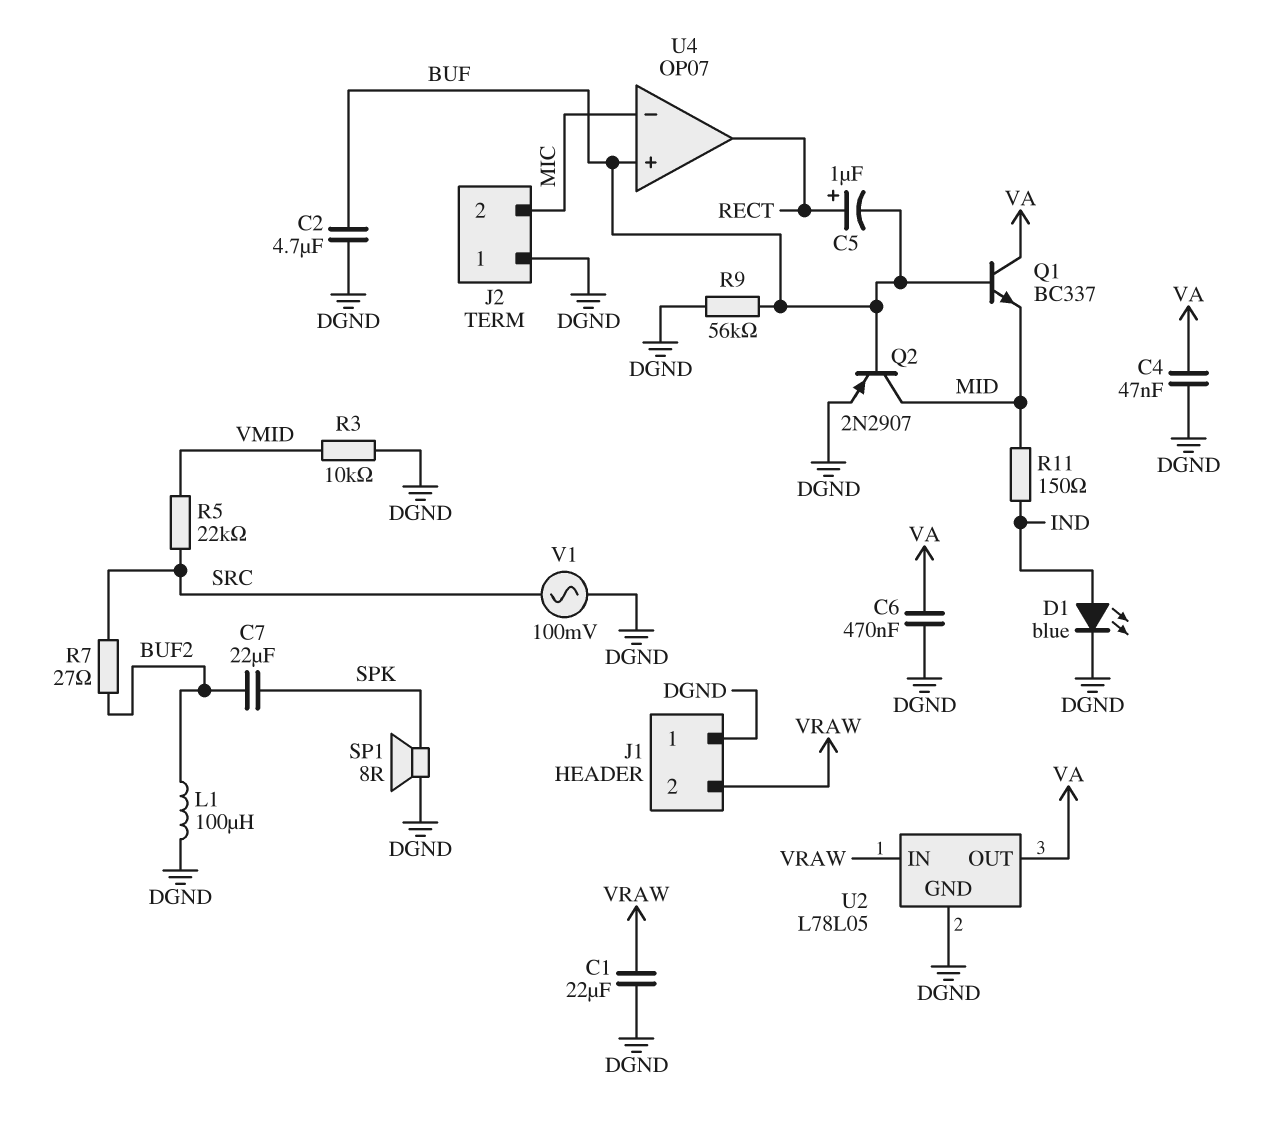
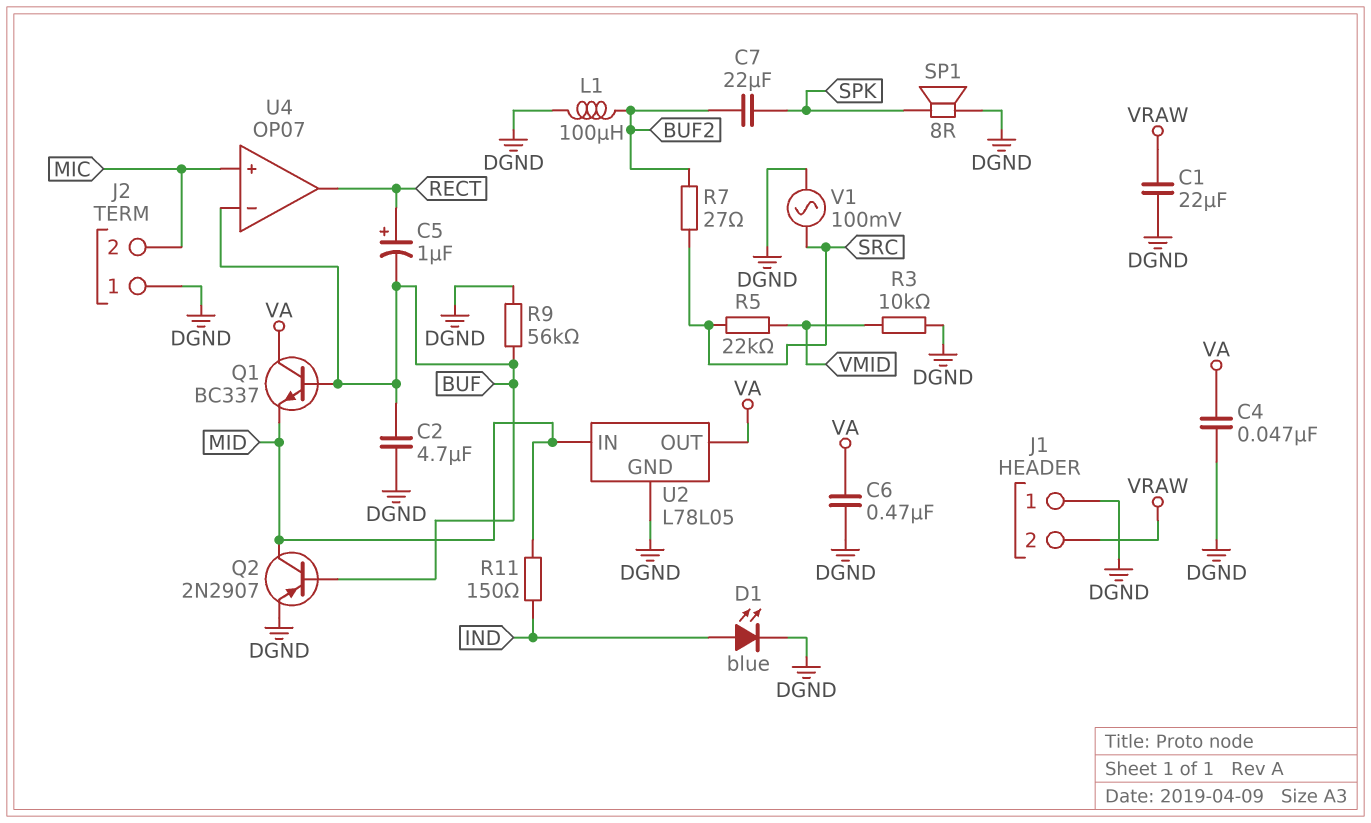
U2 pin IN: VRAW -> MID
U4 pin in+: BUF -> MIC
U4 pin in-: MIC -> BUF

